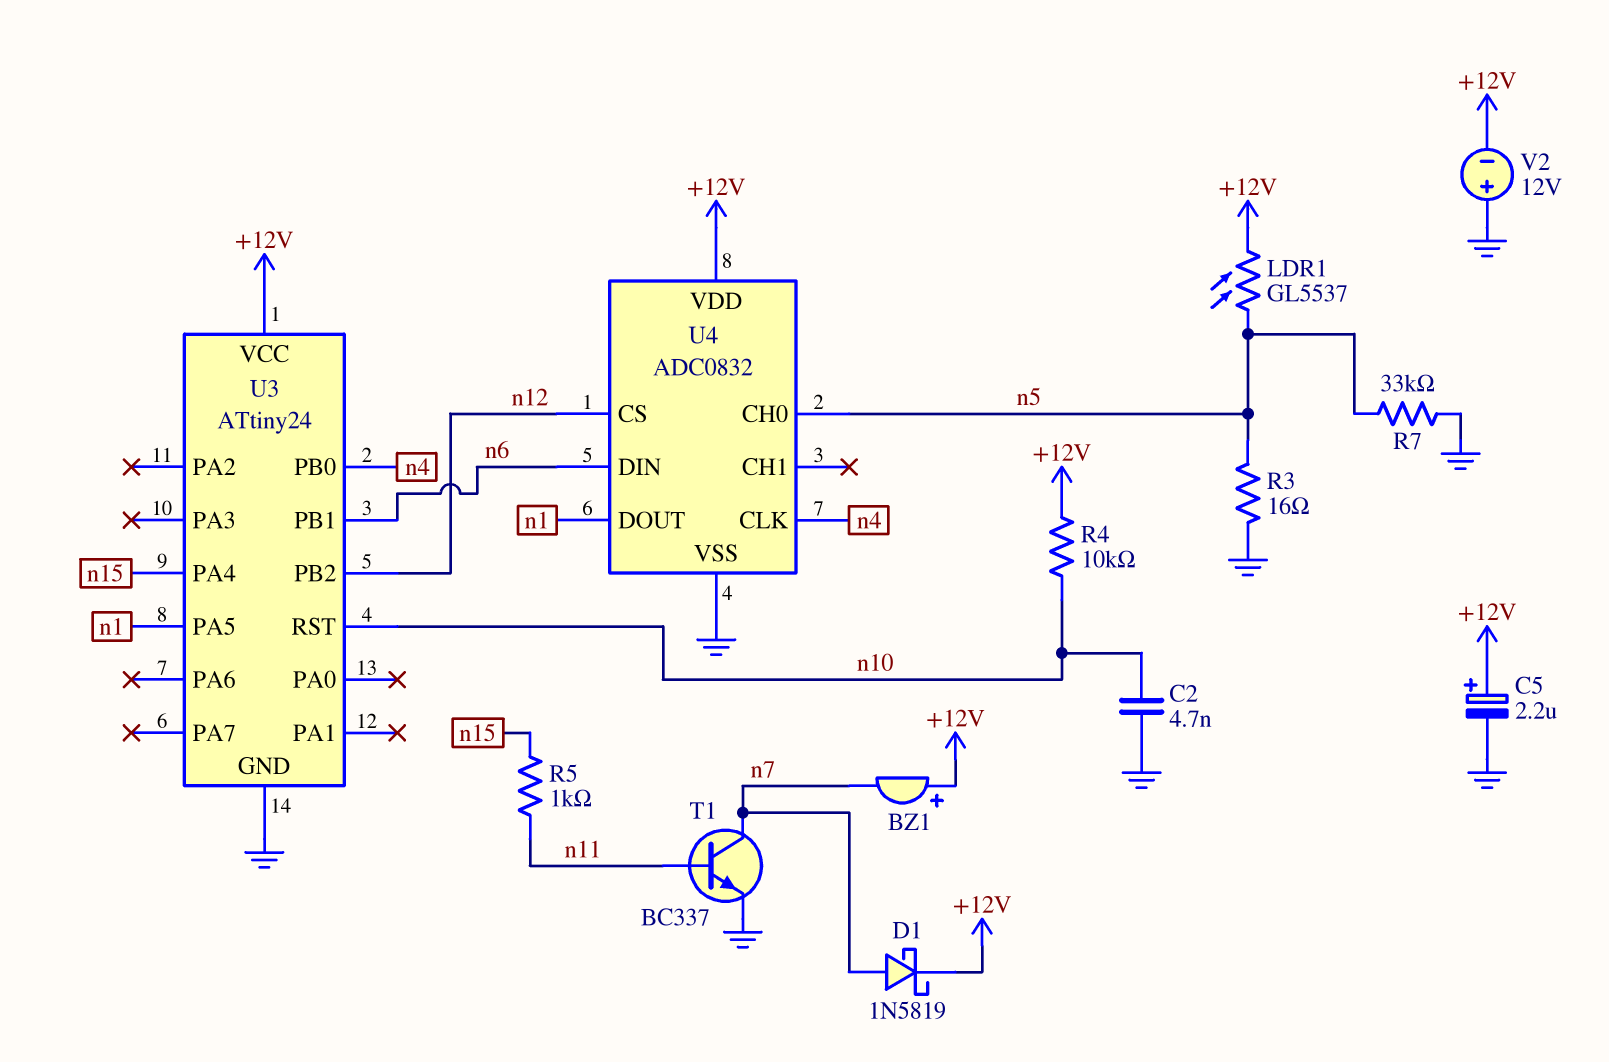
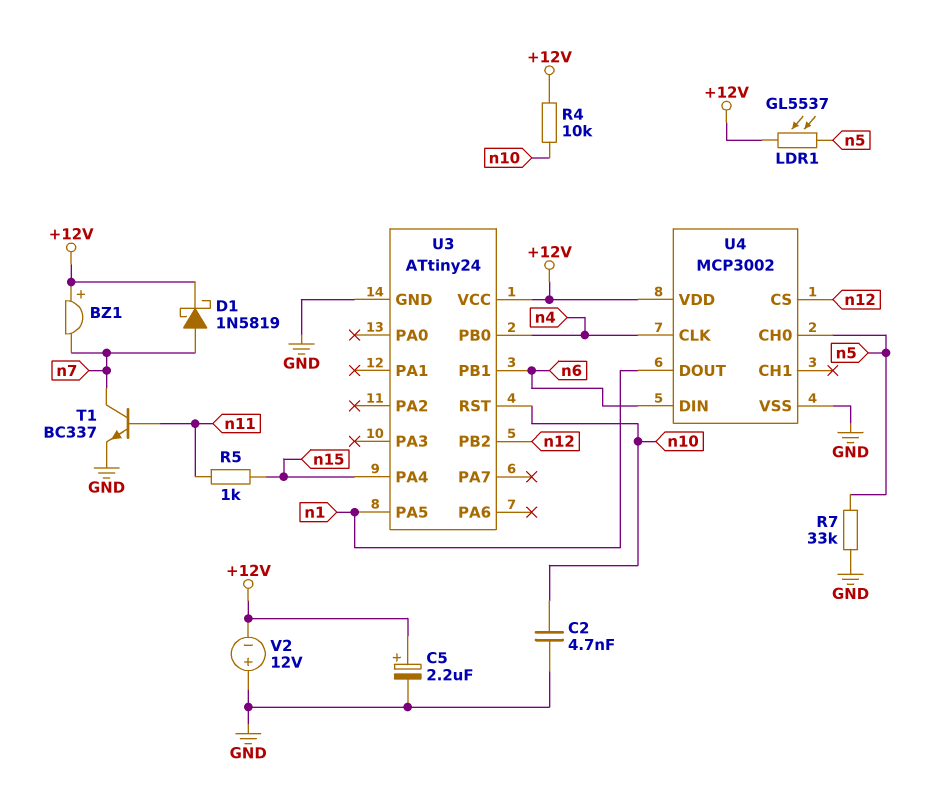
R3: 16 (GND, n5) -> none
U4: ADC0832 -> MCP3002

